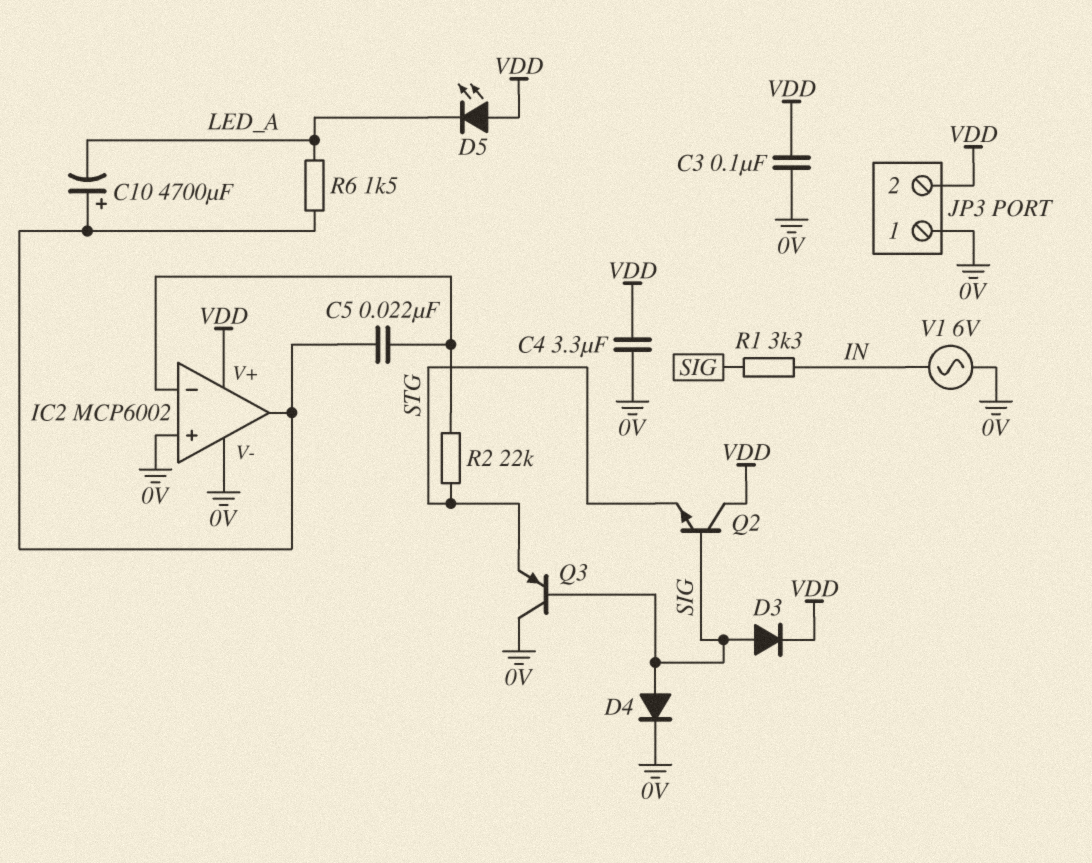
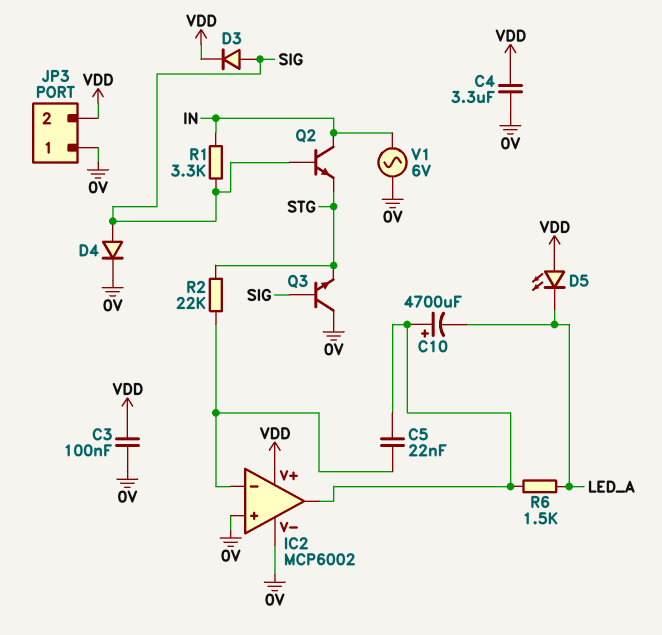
Q2: NPN (B SIG, C VDD, E STG) -> NPN (B SIG, C IN, E STG)
Q3: PNP (B SIG, C 0V, E STG) -> NPN (B SIG, C 0V, E STG)

